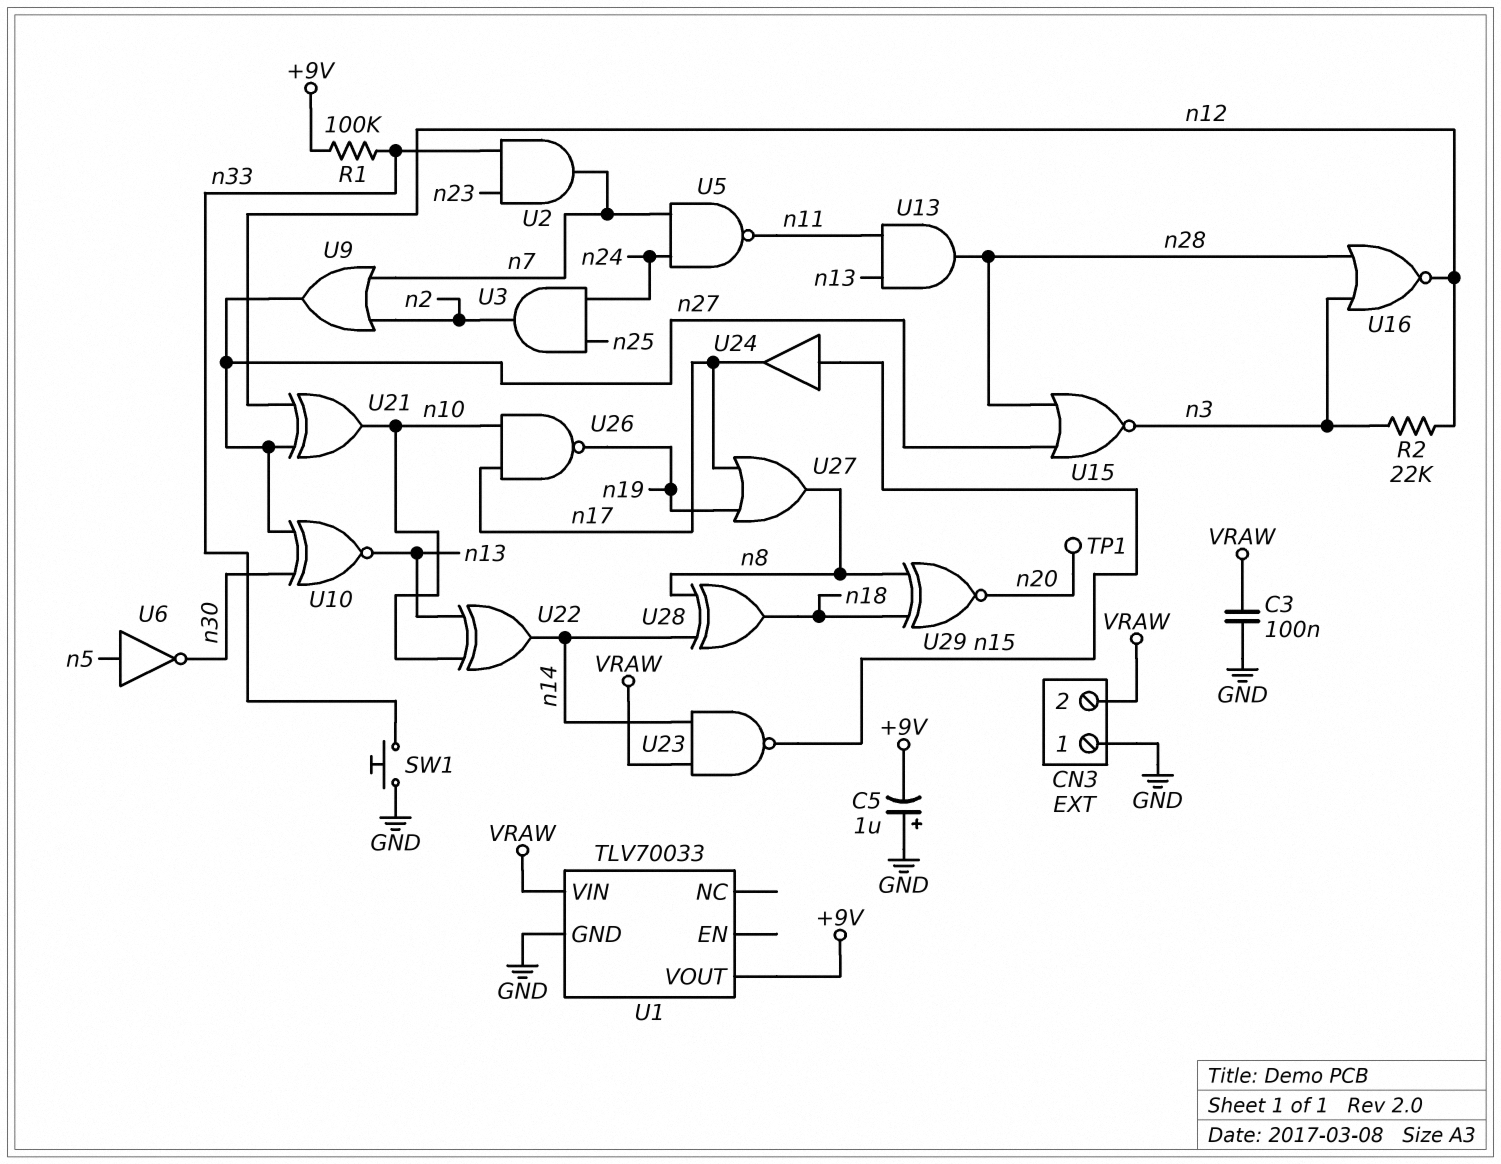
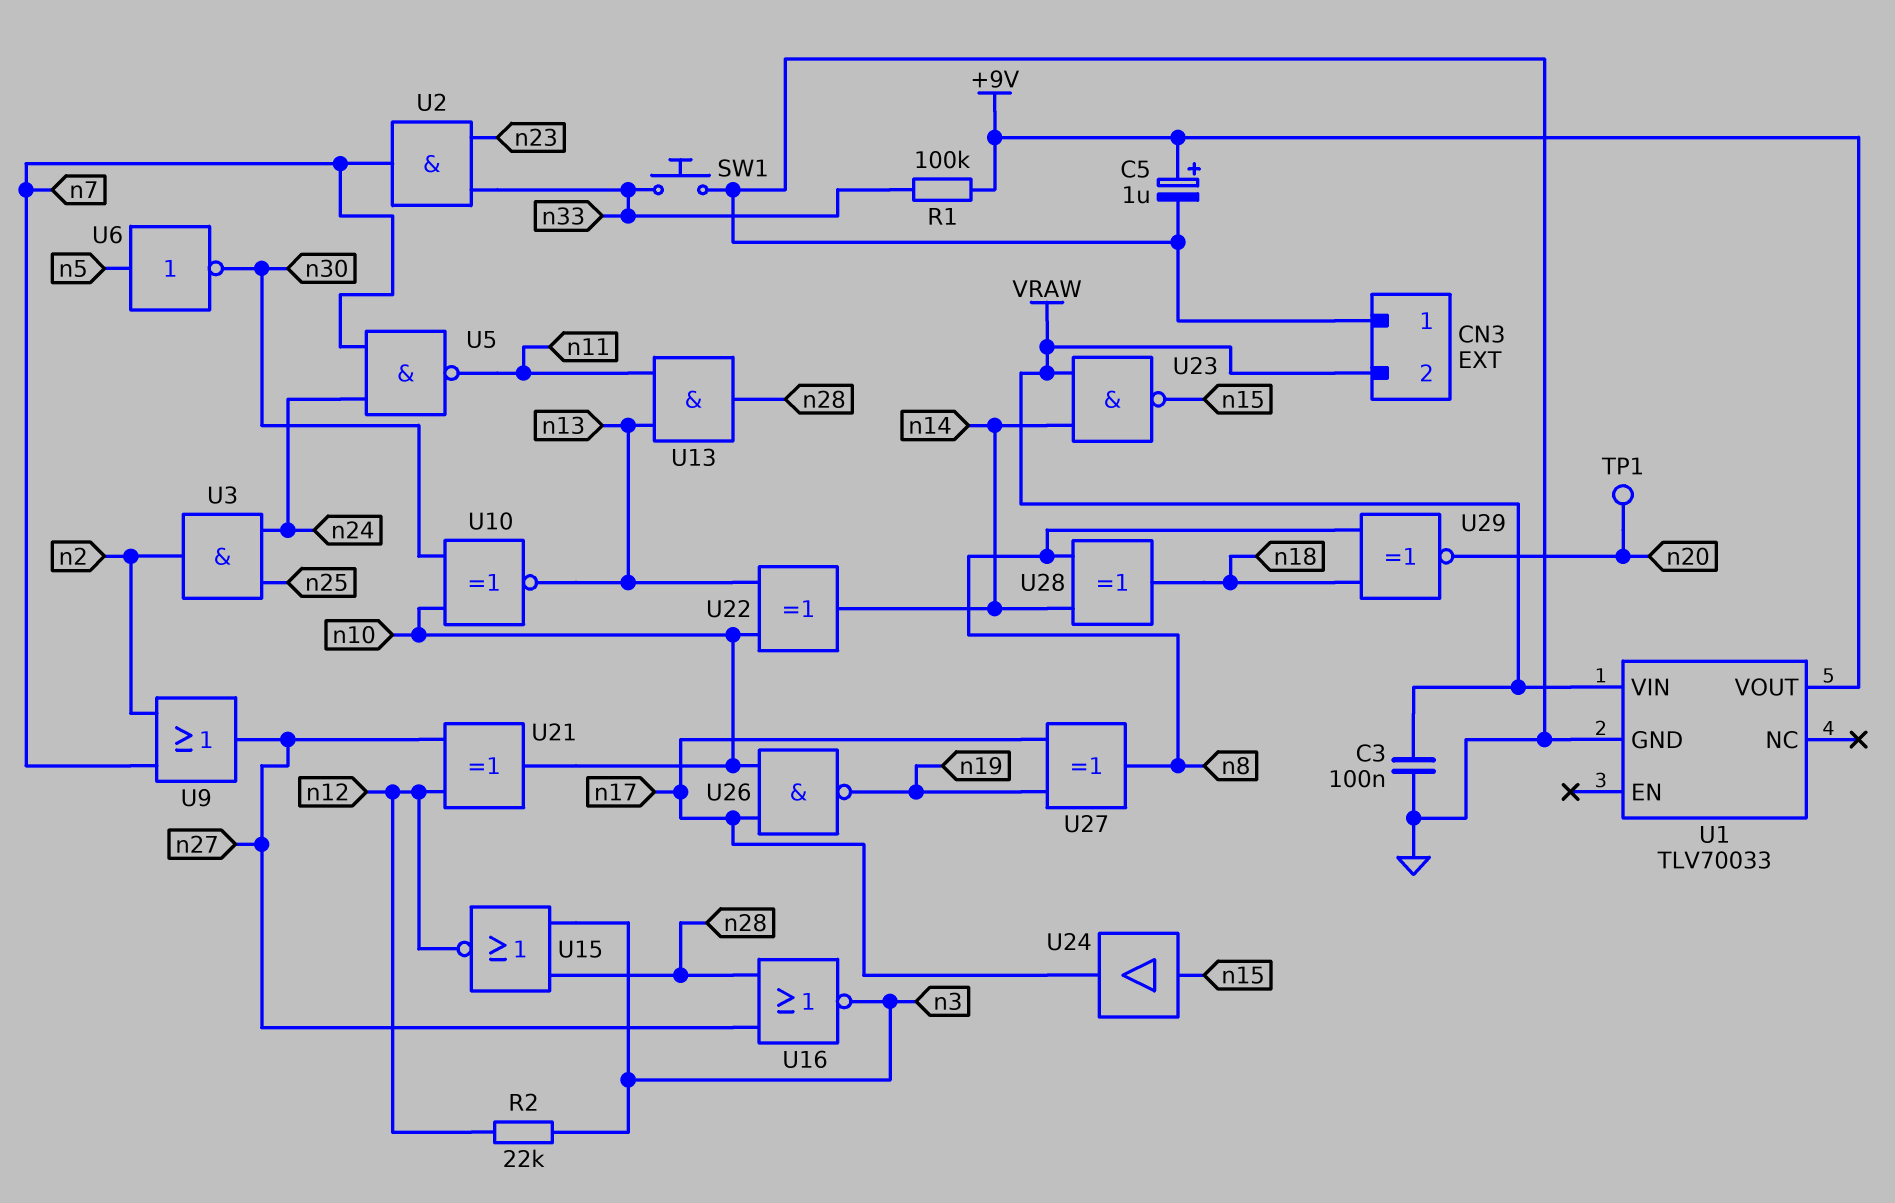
C5: 1uF (plus GND, minus +9V) -> 1uF (plus +9V, minus GND)
U10: XNOR (in n27, in n30, out n13) -> XNOR (in n10, in n30, out n13)
U15: NOR (in n27, in n28, out n3) -> NOR (in n3, in n28, out n12)
U16: NOR (in n3, in n28, out n12) -> NOR (in n27, in n28, out n3)
U27: OR (in n17, in n19, out n8) -> XOR (in n17, in n19, out n8)

